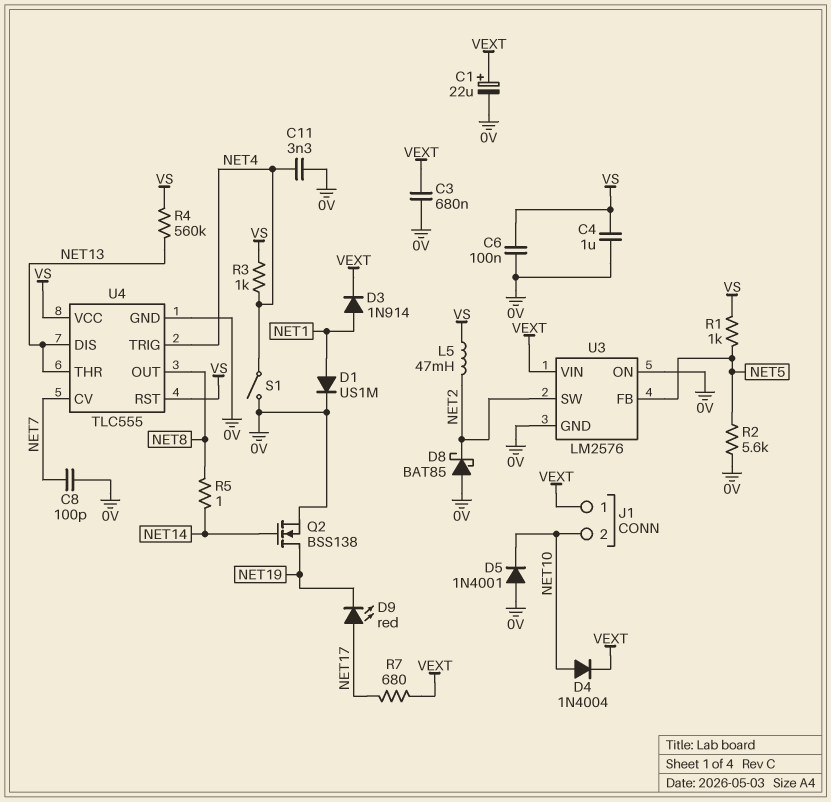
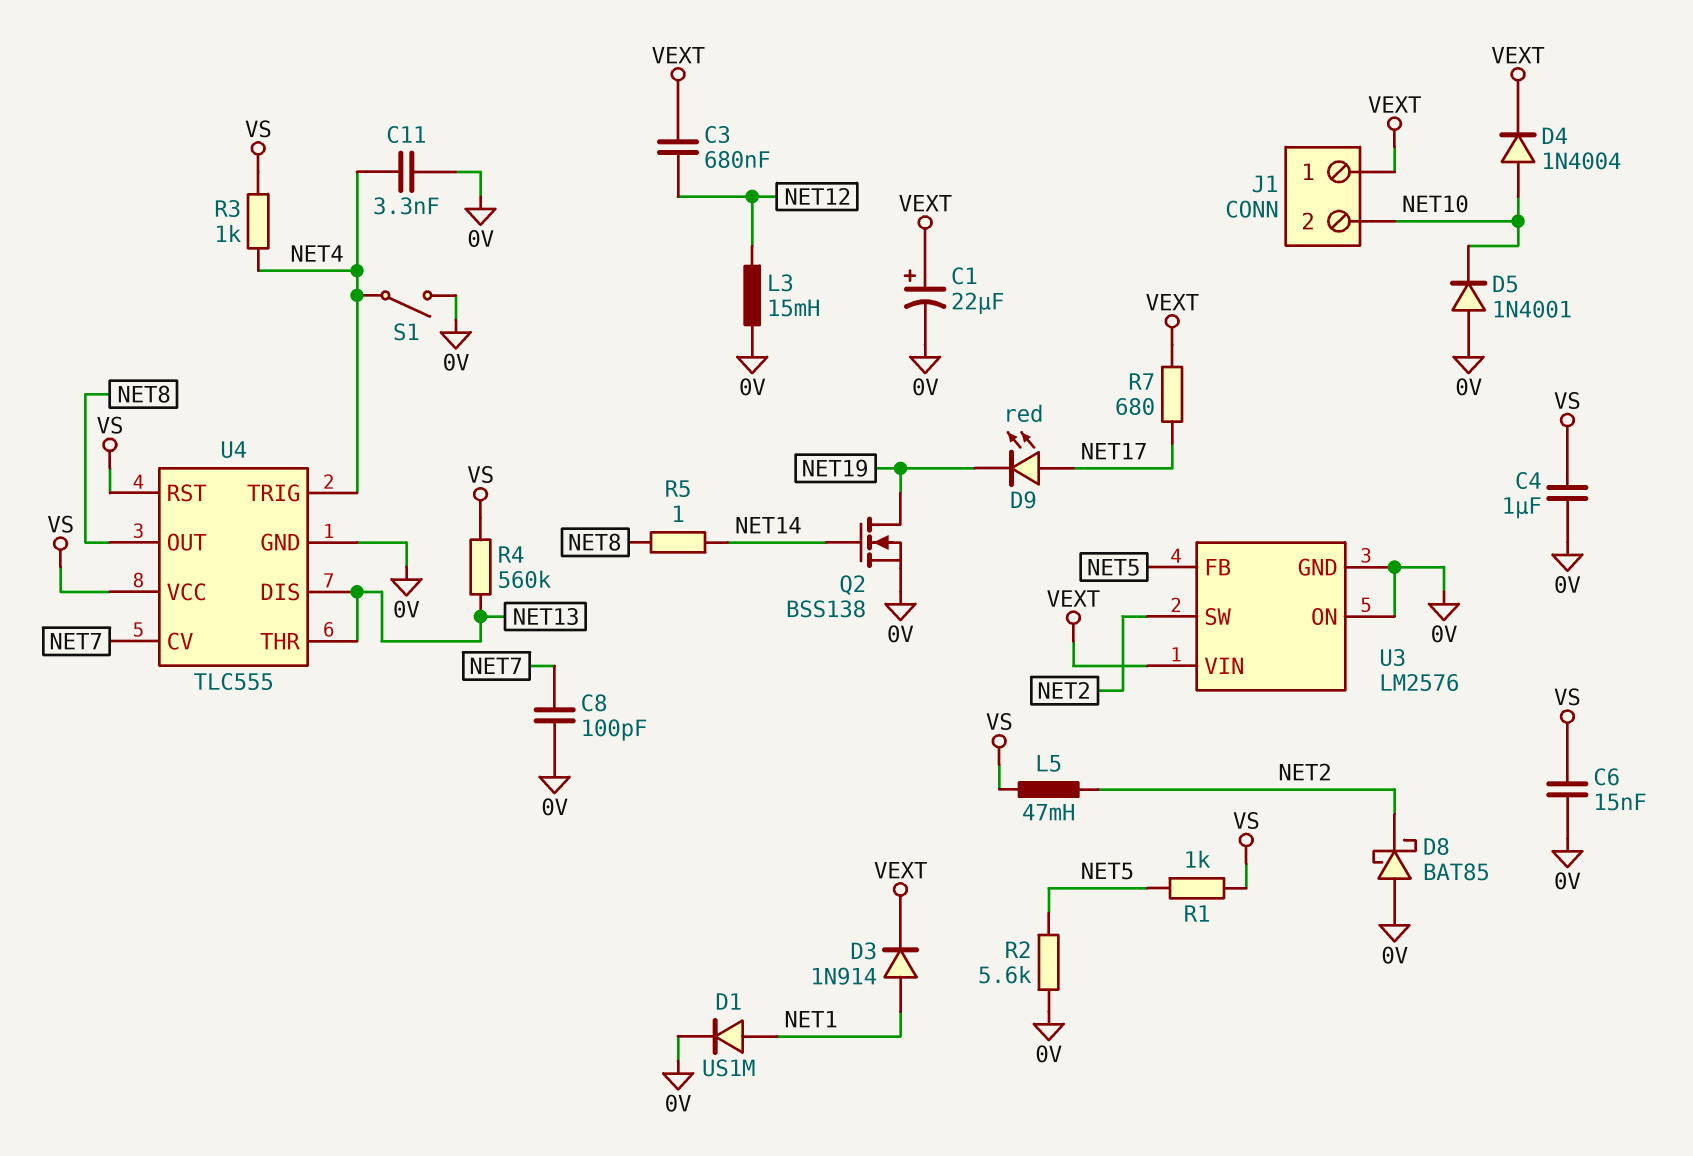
C3: 680nF (0V, VEXT) -> 680nF (NET12, VEXT)
C6: 100nF (0V, VS) -> 15nF (0V, VS)
L3: none -> 15mH (0V, NET12)

